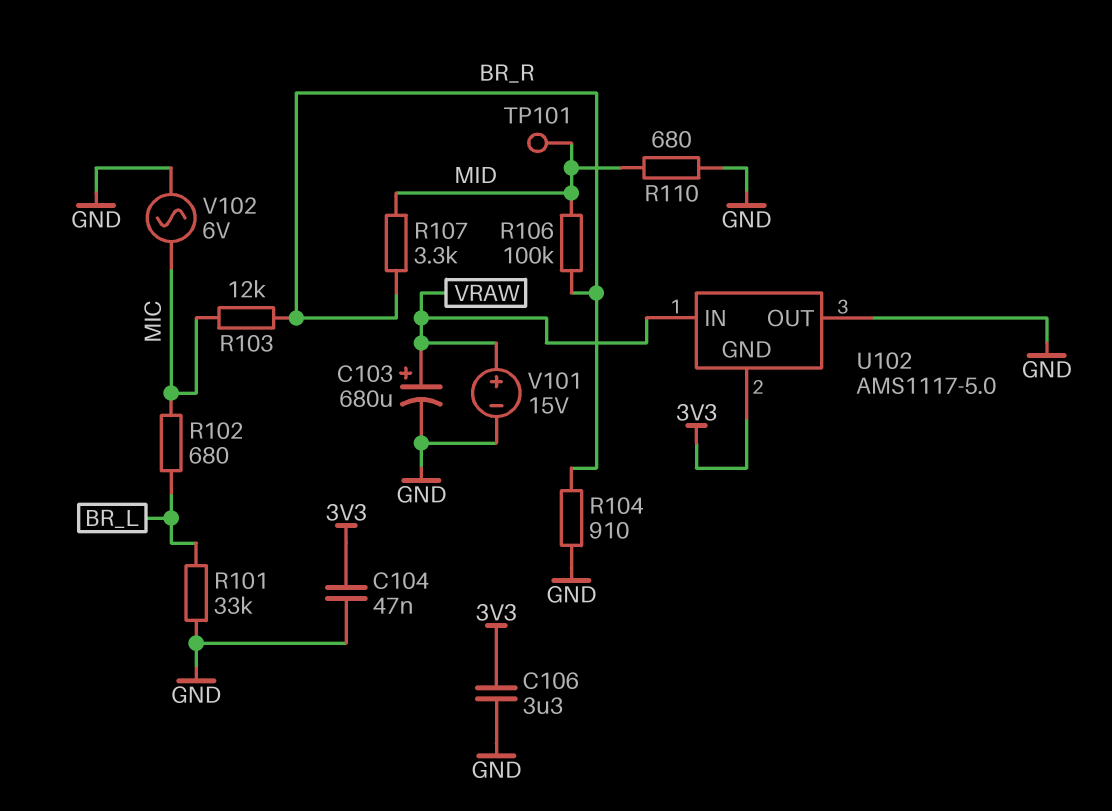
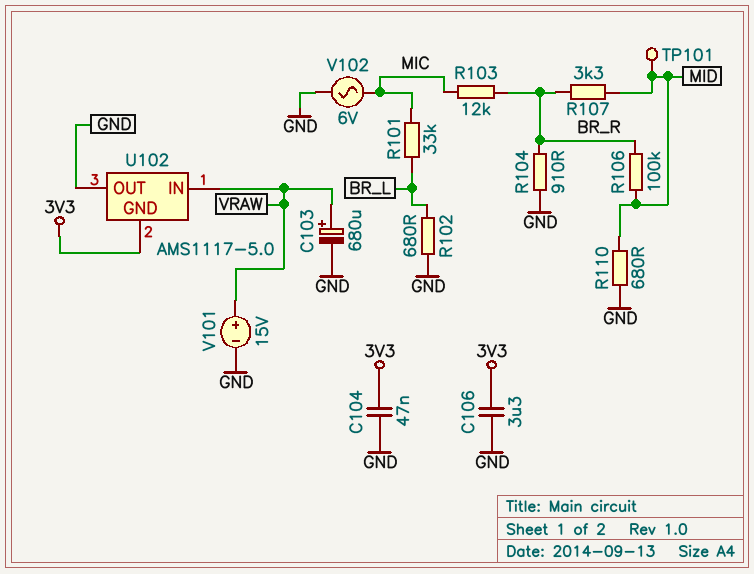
R101: 33k (BR_L, GND) -> 33k (BR_L, MIC)
R102: 680 (BR_L, MIC) -> 680 (BR_L, GND)

